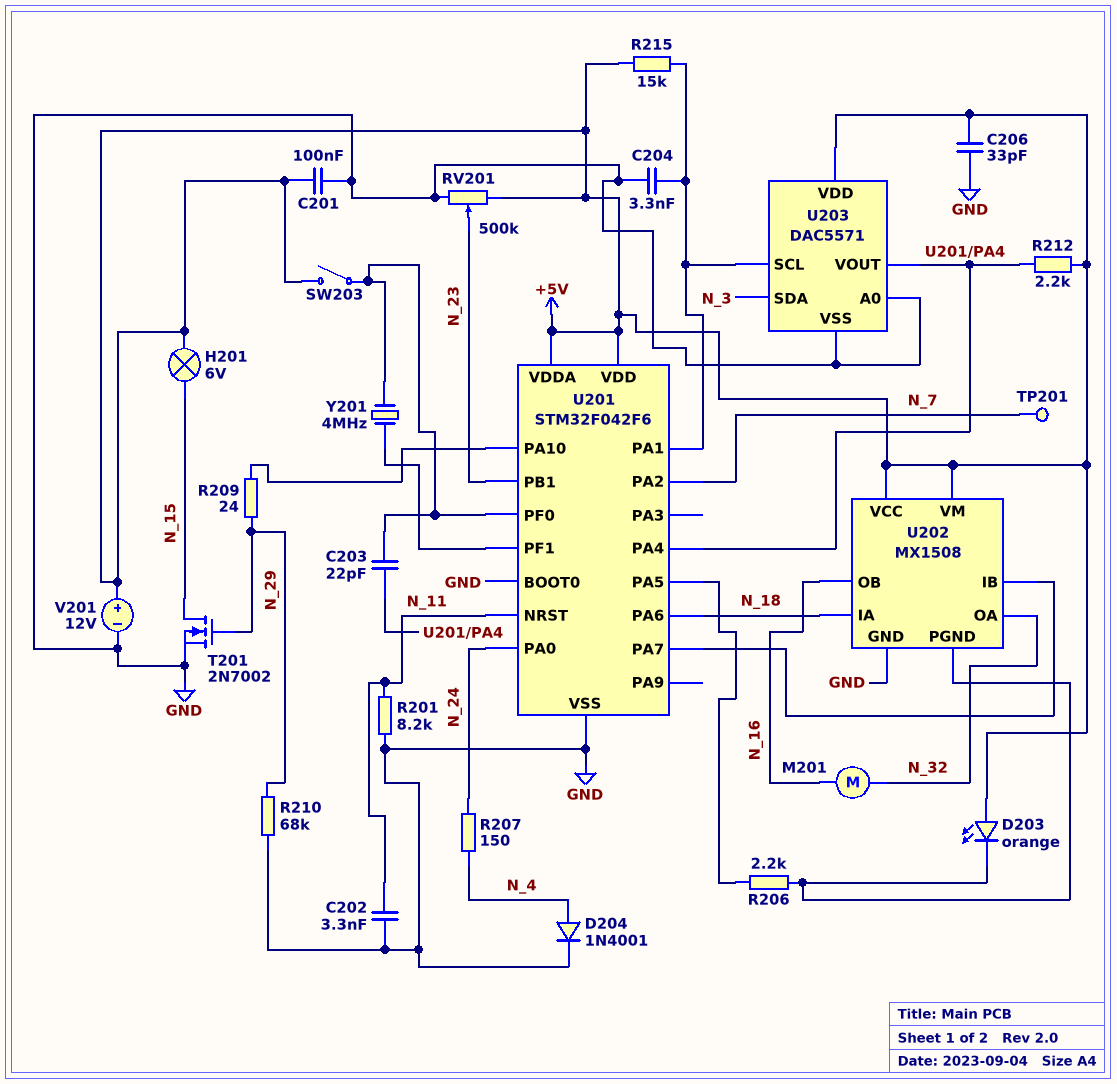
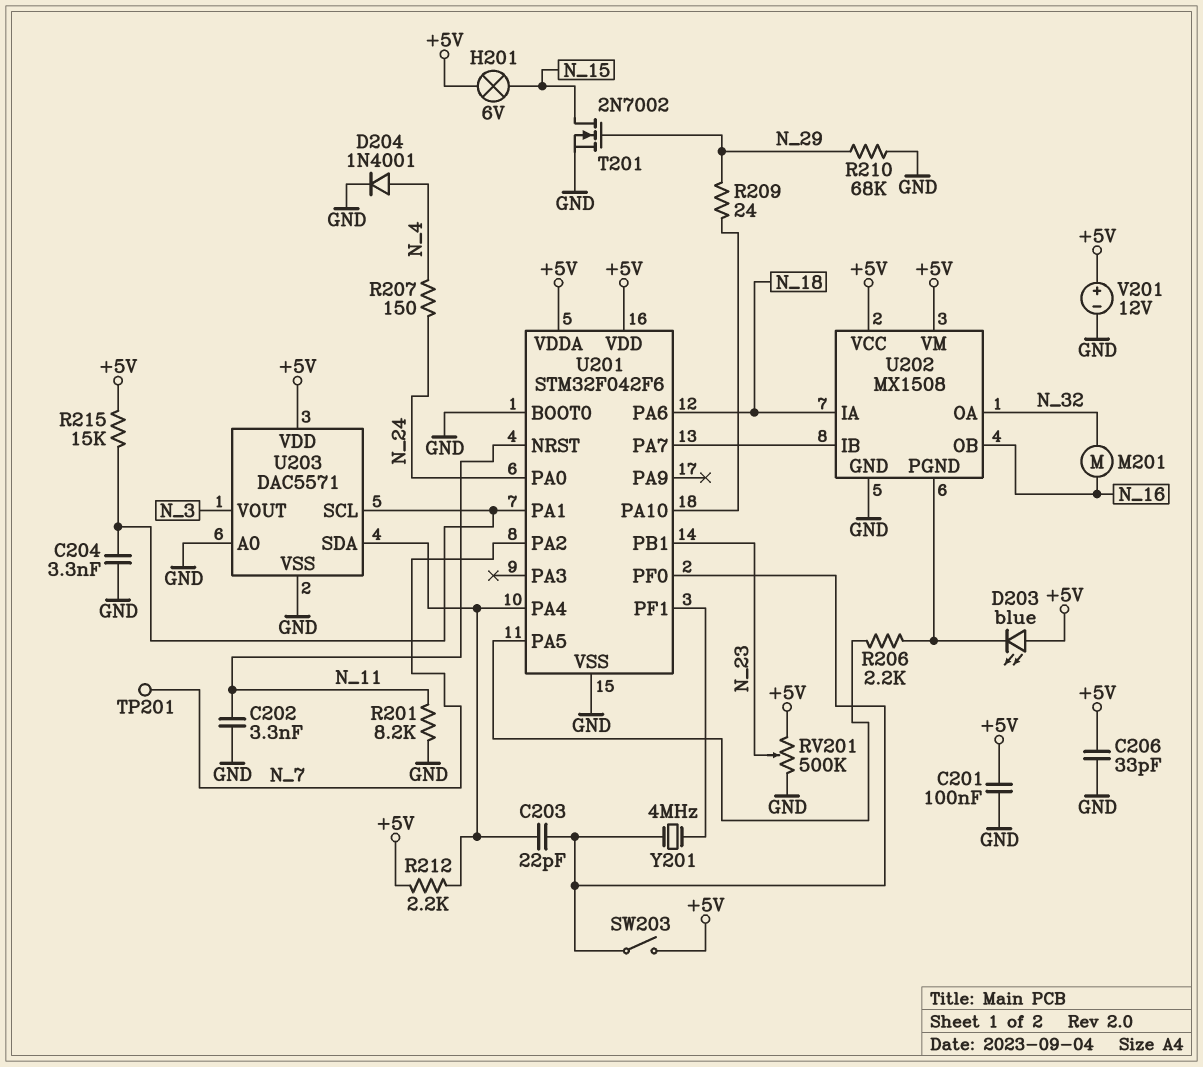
D203: LED orange (A +5V, K U202/PGND) -> LED blue (A +5V, K U202/PGND)
U203 pin SDA: N_3 -> U201/PA4
U203 pin VOUT: U201/PA4 -> N_3

